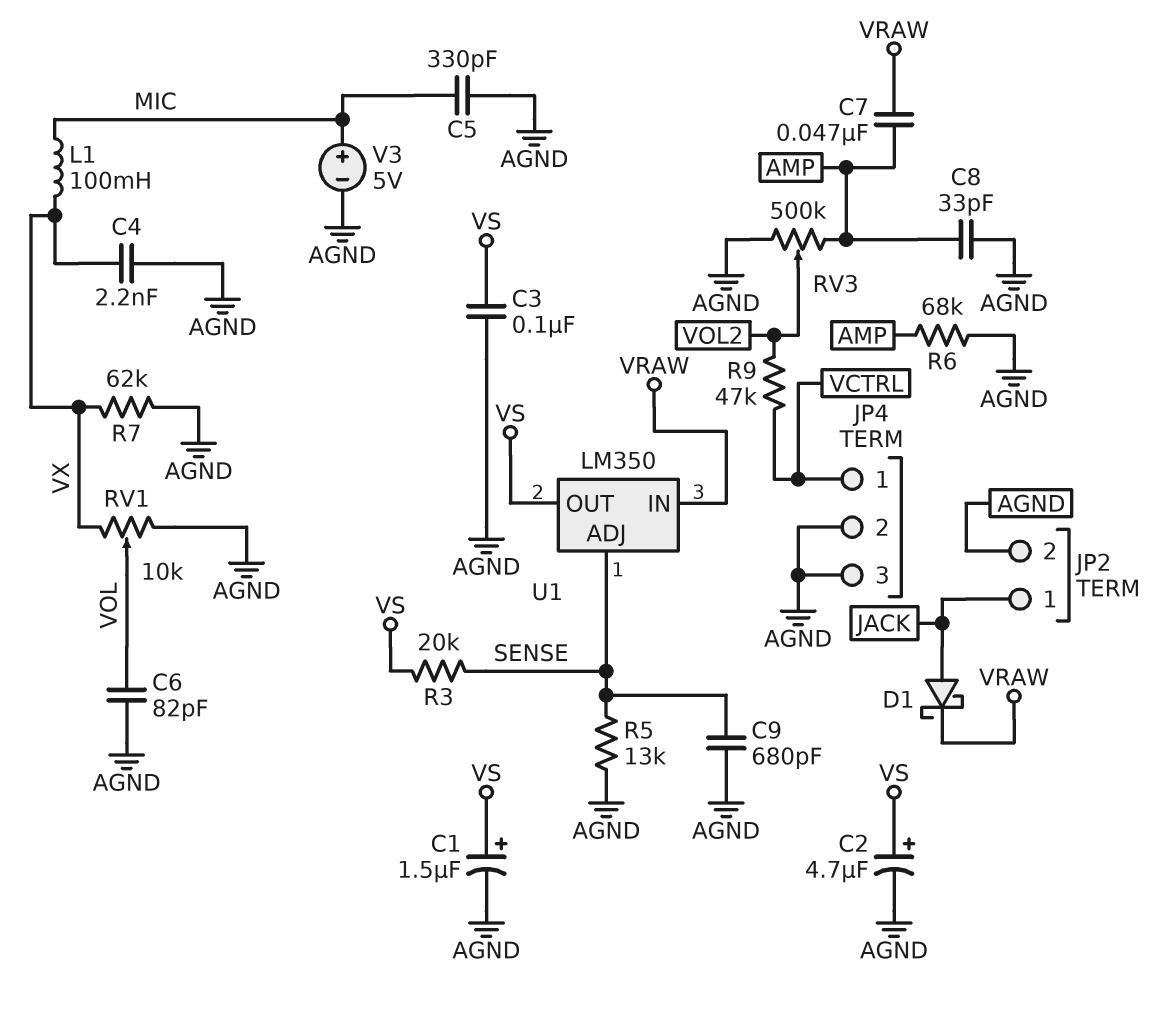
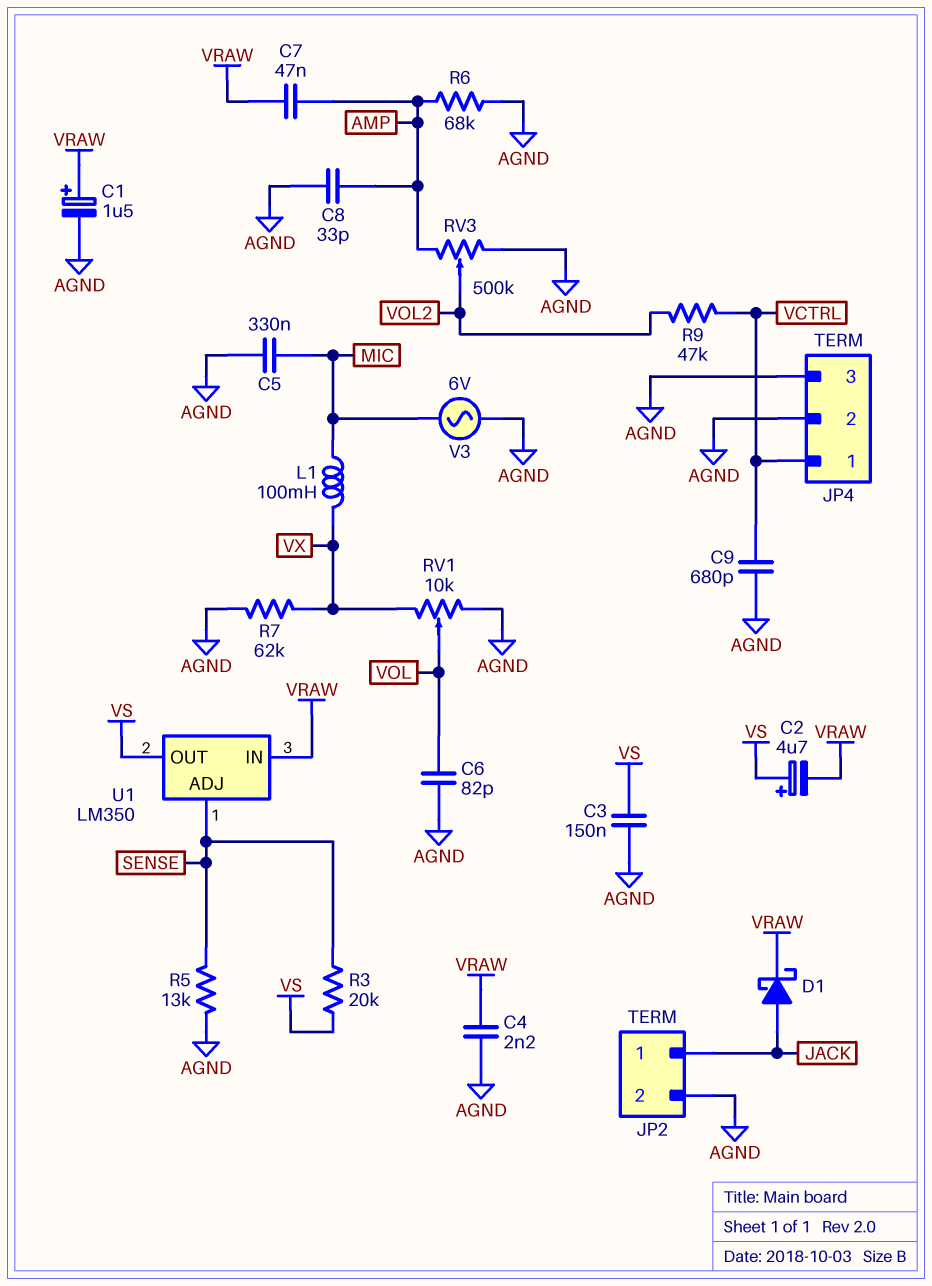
C1: 1.5uF (plus VS, minus AGND) -> 1.5uF (plus VRAW, minus AGND)
C2: 4.7uF (plus VS, minus AGND) -> 4.7uF (plus VS, minus VRAW)
C3: 100nF (AGND, VS) -> 150nF (AGND, VS)
C4: 2.2nF (AGND, VX) -> 2.2nF (AGND, VRAW)
C5: 330pF (AGND, MIC) -> 330nF (AGND, MIC)
C9: 680pF (AGND, SENSE) -> 680pF (AGND, VCTRL)
V3: 5V (plus MIC, minus AGND) -> AC 6V (AGND, MIC)

